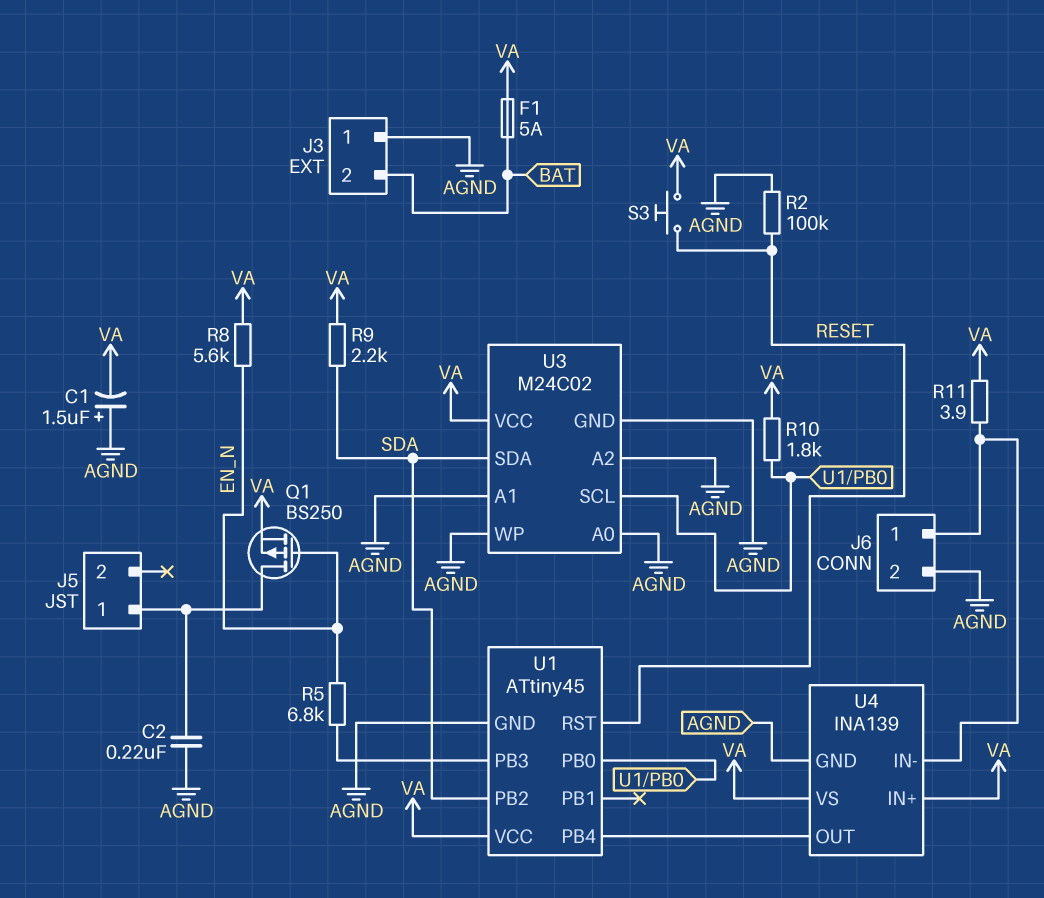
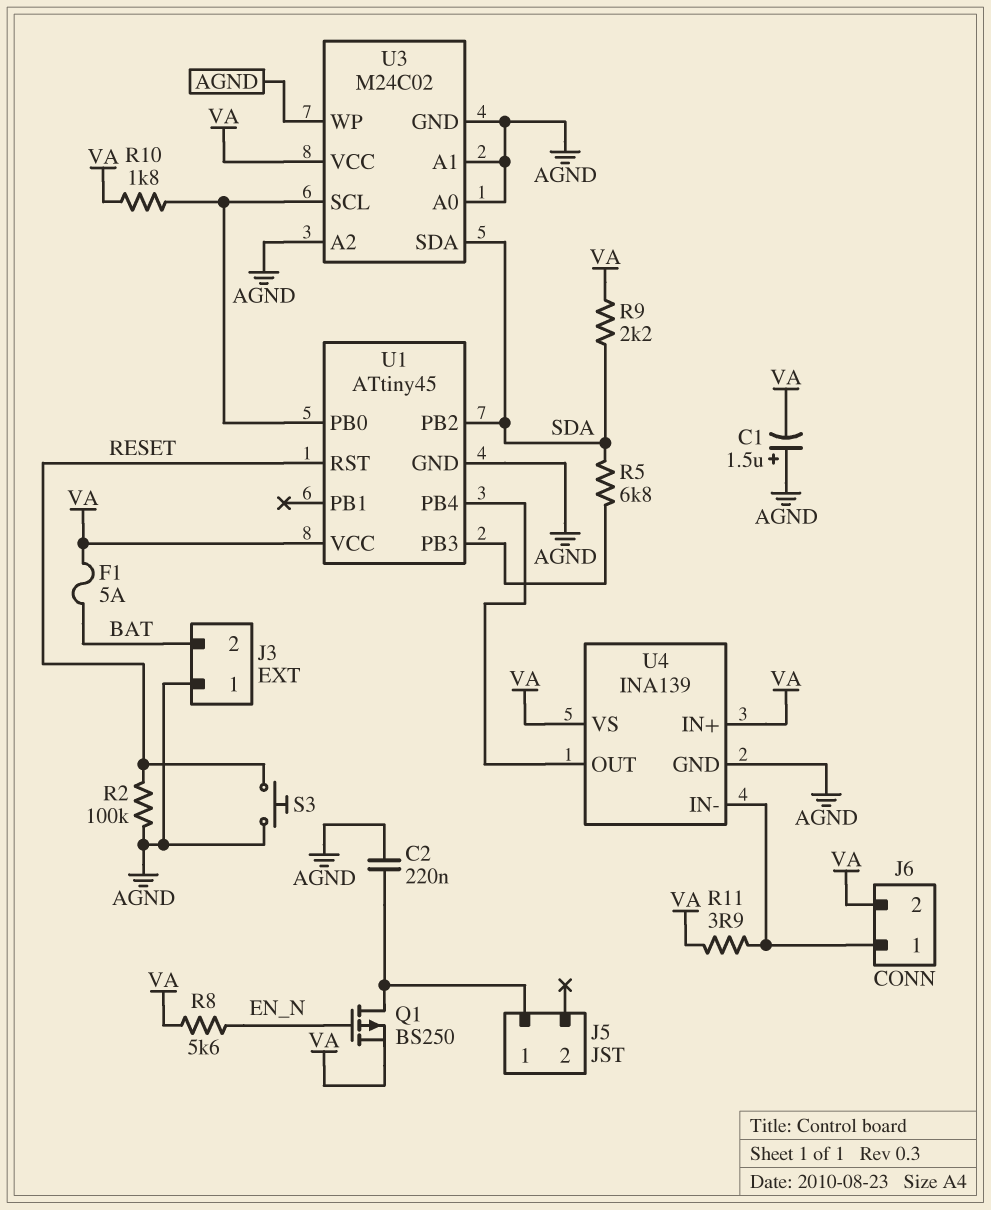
J6 pin 2: AGND -> VA
R5: 6.8k (EN_N, U1/PB3) -> 6.8k (SDA, U1/PB3)
S3: button (RESET, VA) -> button (AGND, RESET)

